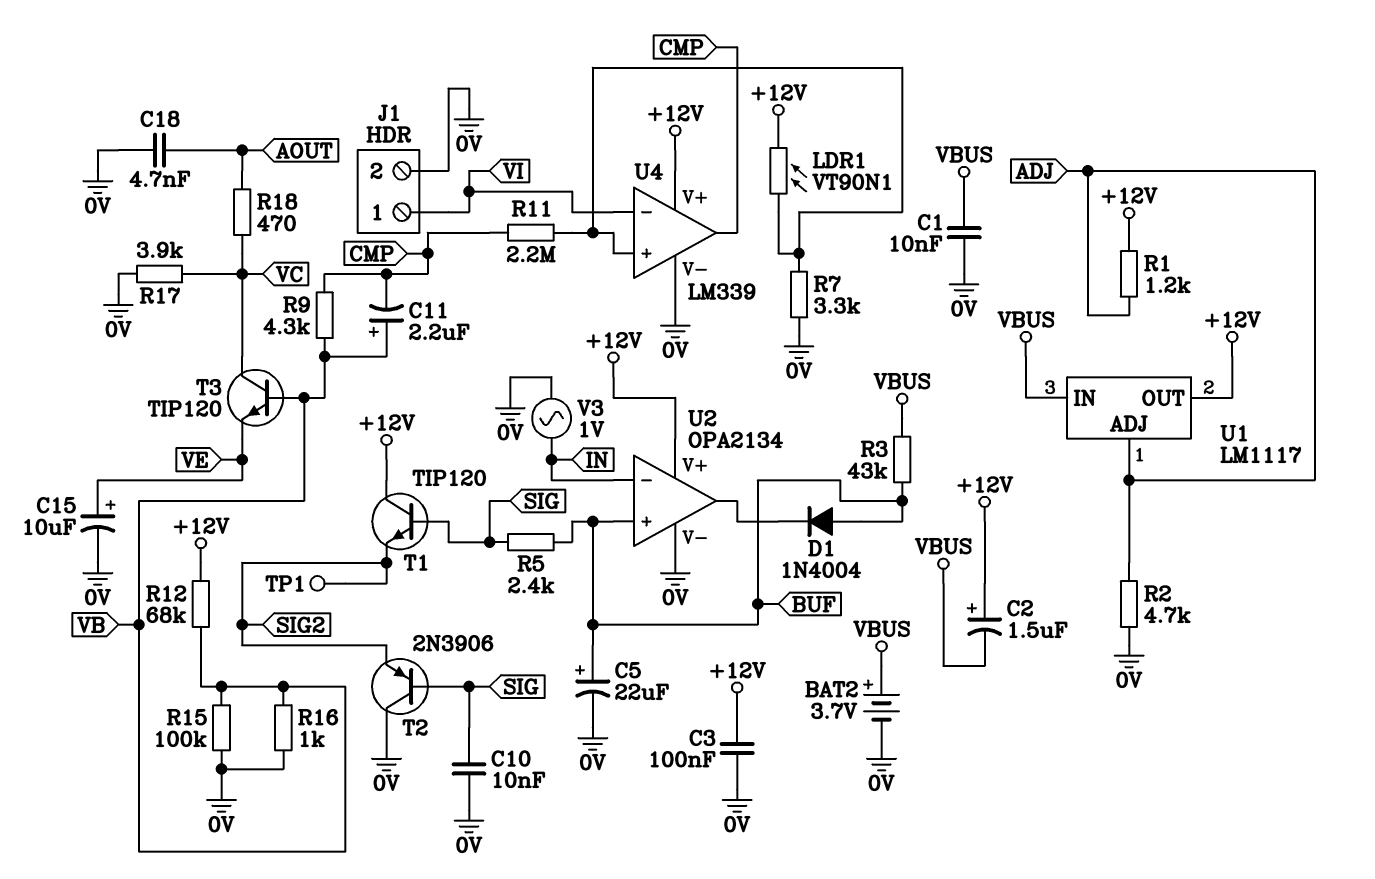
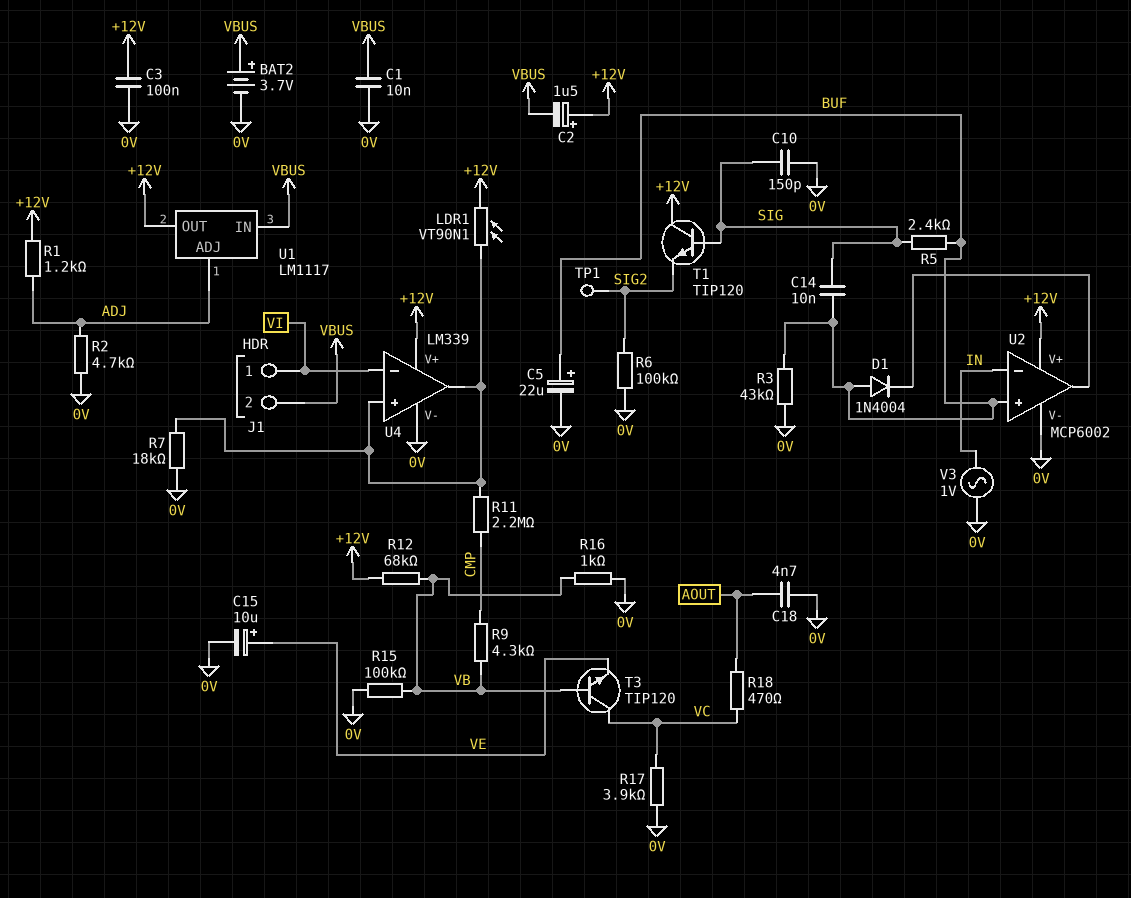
C10: 10nF (0V, SIG) -> 150pF (0V, SIG)
C11: 2.2uF (plus VB, minus CMP) -> none
C14: none -> 10nF (BUF, SIG)
J1 pin 2: 0V -> VBUS
R3: 43k (BUF, VBUS) -> 43k (0V, BUF)
R6: none -> 100k (0V, SIG2)
R7: 3.3k (0V, U4/in+) -> 18k (0V, U4/in+)
T2: PNP 2N3906 (B SIG, C 0V, E SIG2) -> none
U2: OPA2134 -> MCP6002
U4 pin out: CMP -> U4/in+

